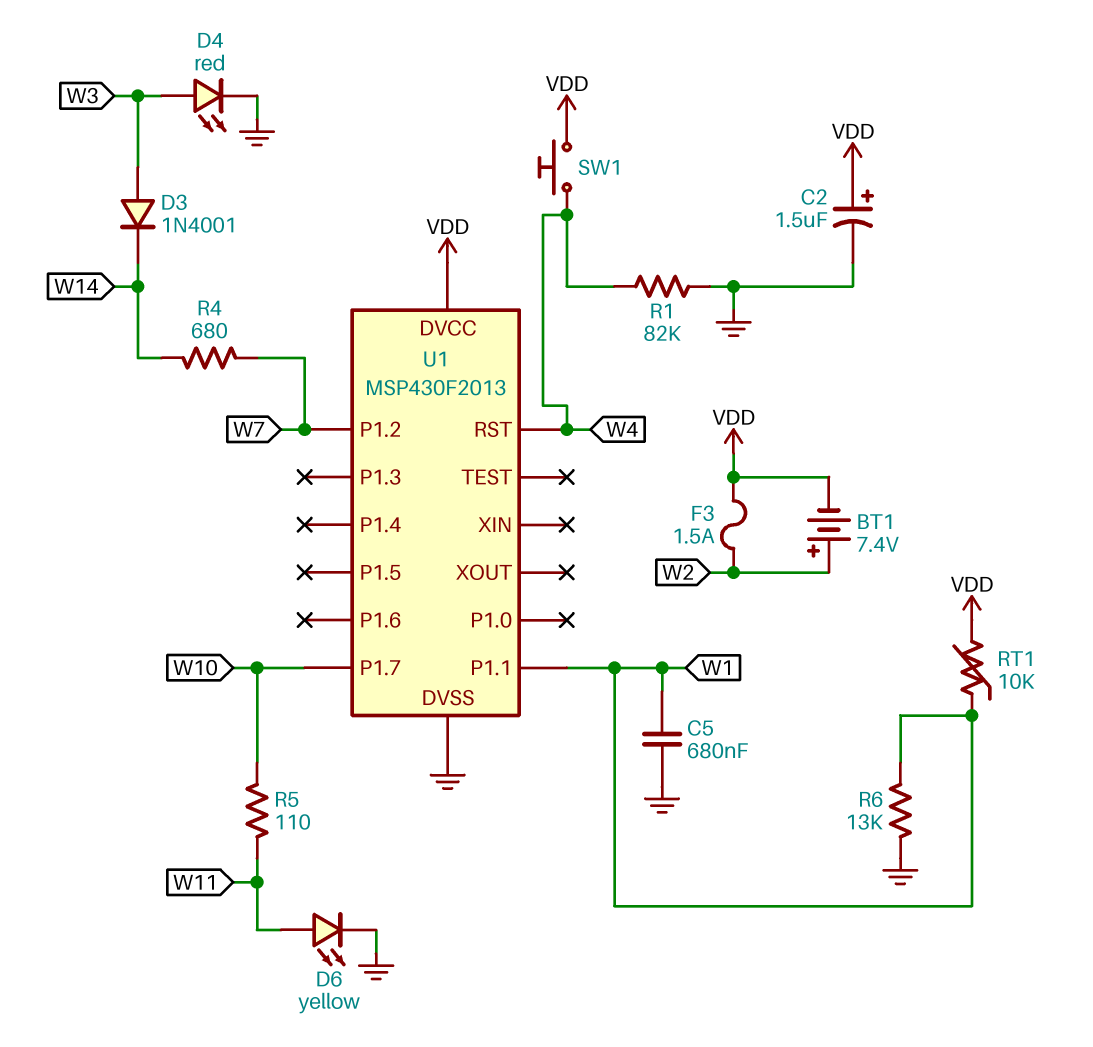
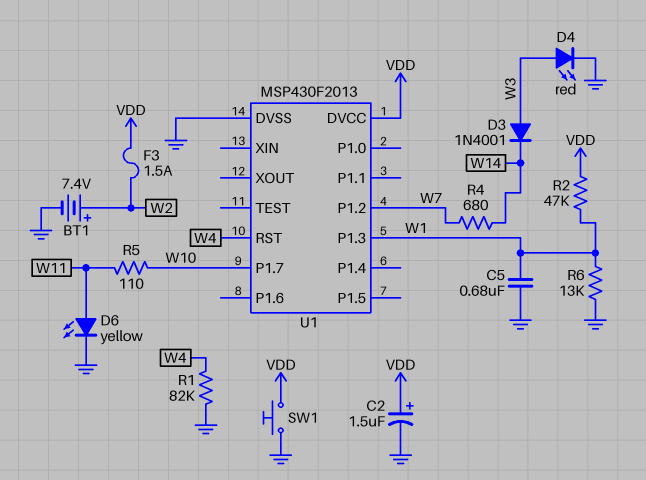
BT1: 7.4V (plus W2, minus VDD) -> 7.4V (plus W2, minus GND)
R2: none -> 47k (VDD, W1)
RT1: 10k (VDD, W1) -> none
SW1: button (VDD, W4) -> button (GND, VDD)
U1 pin P1.1: W1 -> none
U1 pin P1.3: none -> W1

